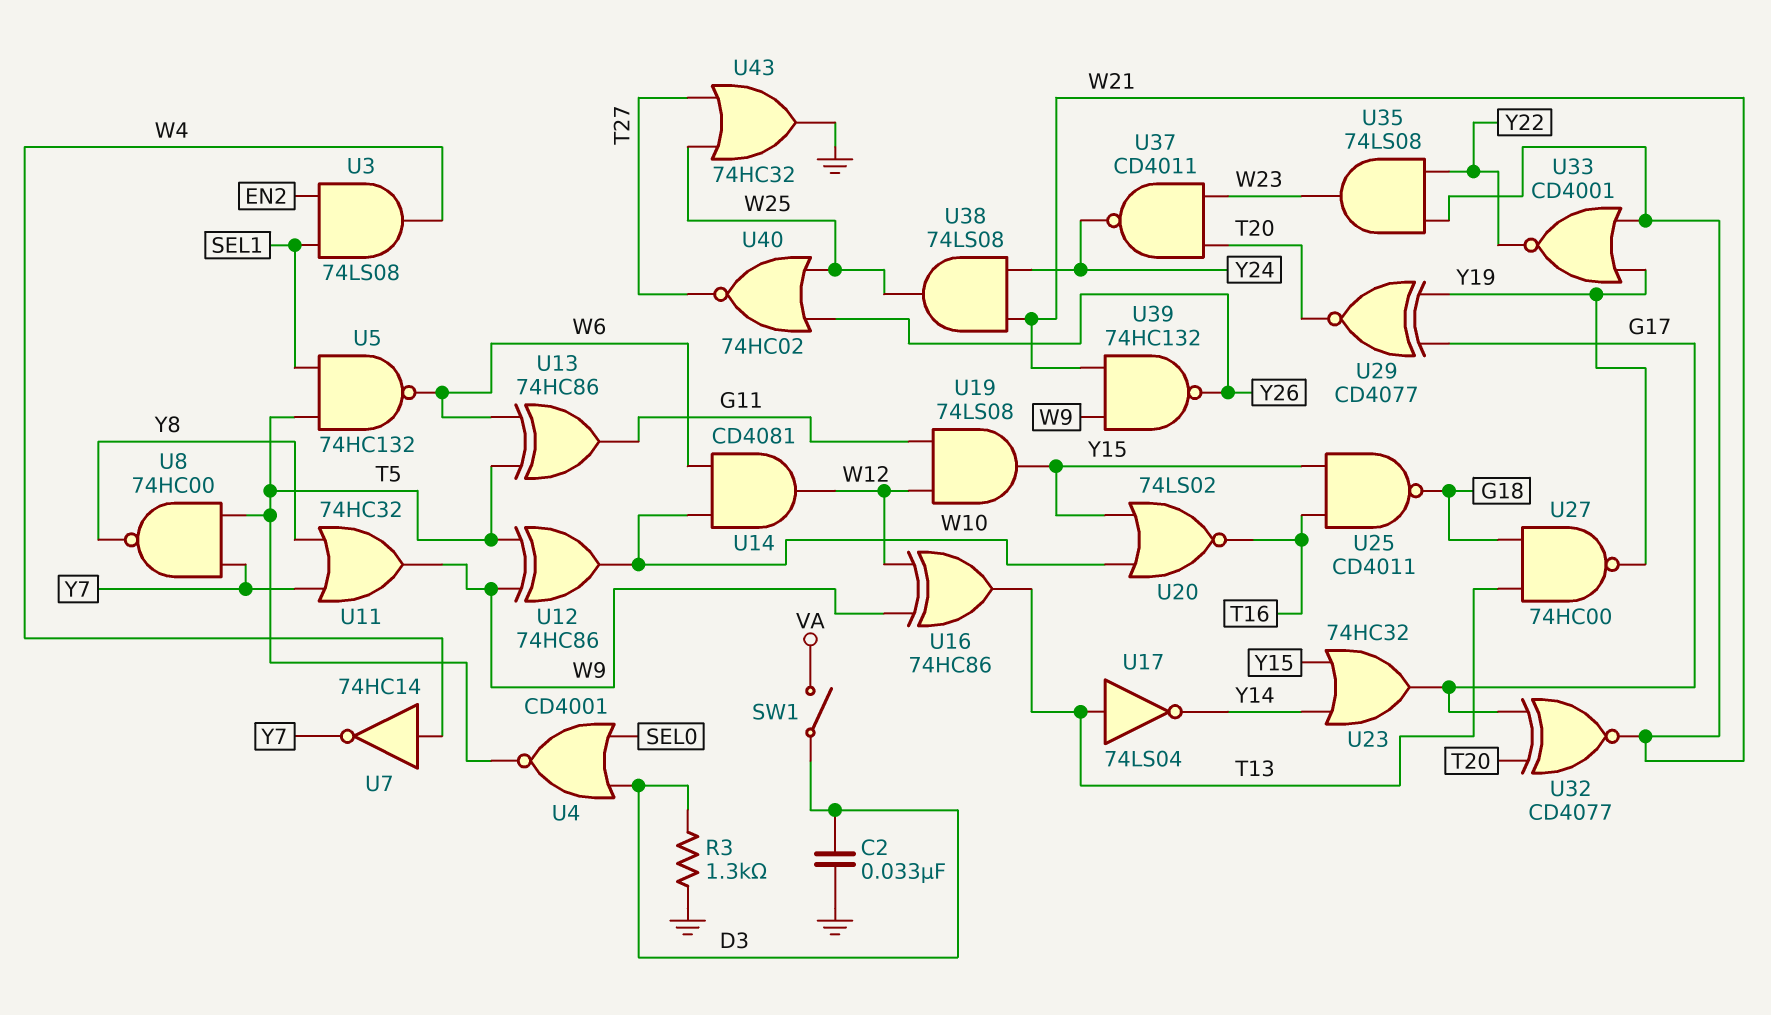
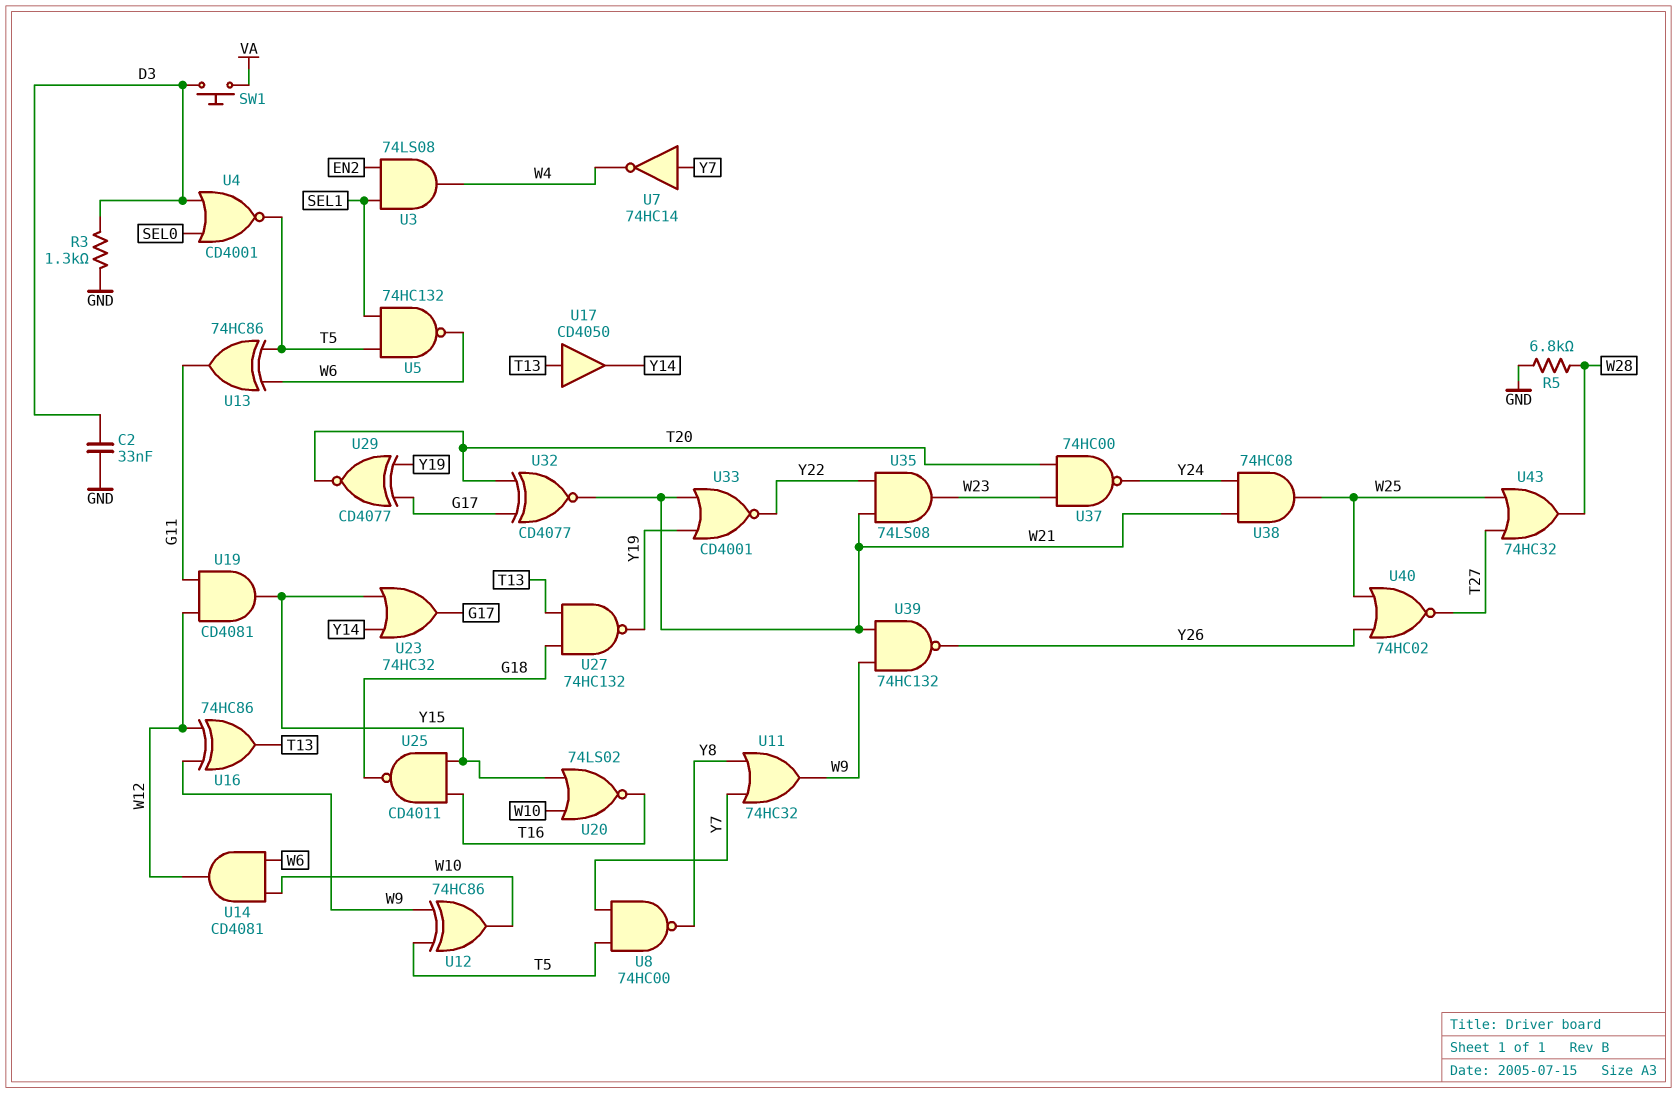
R5: none -> 6.8k (GND, W28)
SW1: switch (D3, VA) -> button (D3, VA)
U7: NOT 74HC14 (in W4, out Y7) -> NOT 74HC14 (in Y7, out W4)
U17: NOT 74LS04 (in T13, out Y14) -> buffer CD4050 (in T13, out Y14)
U19: AND 74LS08 (in G11, in W12, out Y15) -> AND CD4081 (in G11, in W12, out Y15)
U27: NAND 74HC00 (in G18, in T13, out Y19) -> NAND 74HC132 (in G18, in T13, out Y19)
U37: NAND CD4011 (in T20, in W23, out Y24) -> NAND 74HC00 (in T20, in W23, out Y24)
U38: AND 74LS08 (in W21, in Y24, out W25) -> AND 74HC08 (in W21, in Y24, out W25)
U43: OR 74HC32 (in T27, in W25, out GND) -> OR 74HC32 (in T27, in W25, out W28)

